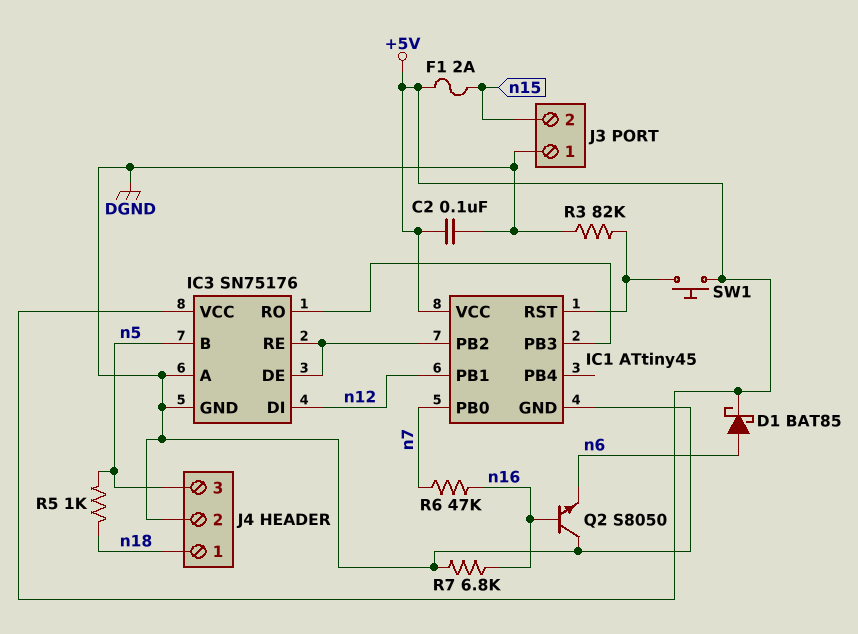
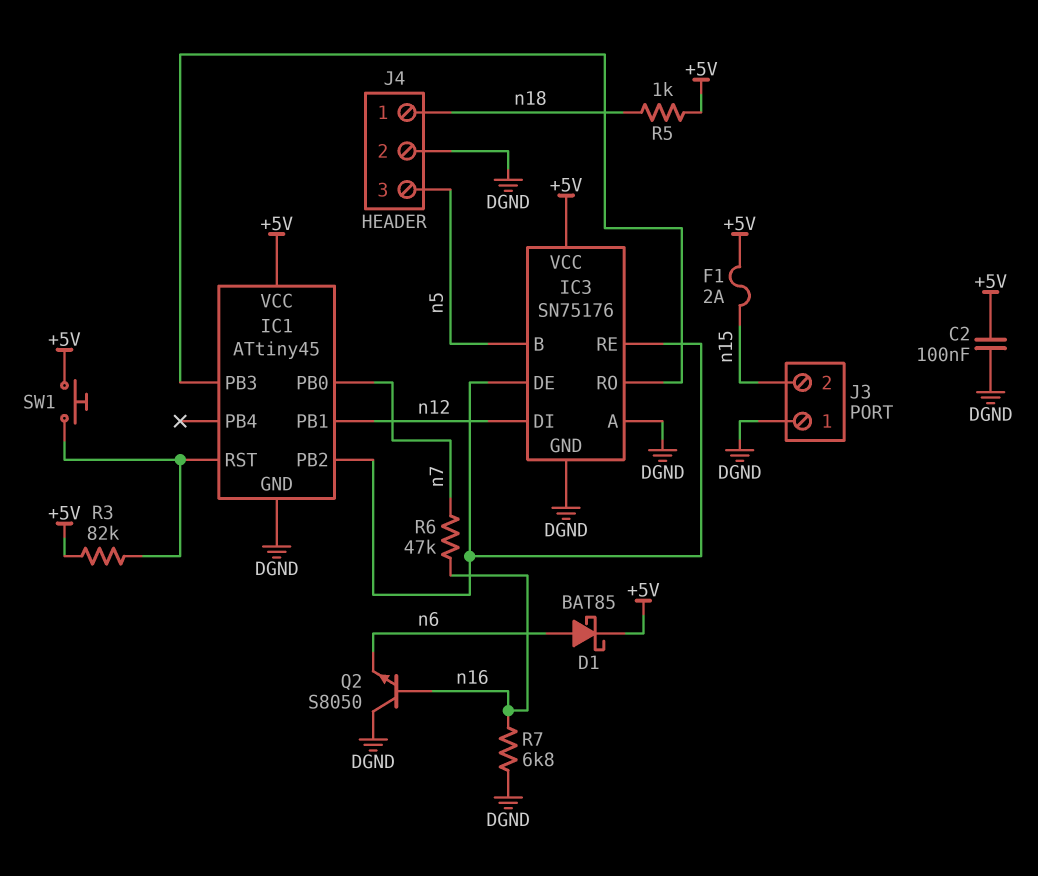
R3: 82k (DGND, IC1/RST) -> 82k (+5V, IC1/RST)
R5: 1k (n5, n18) -> 1k (+5V, n18)

